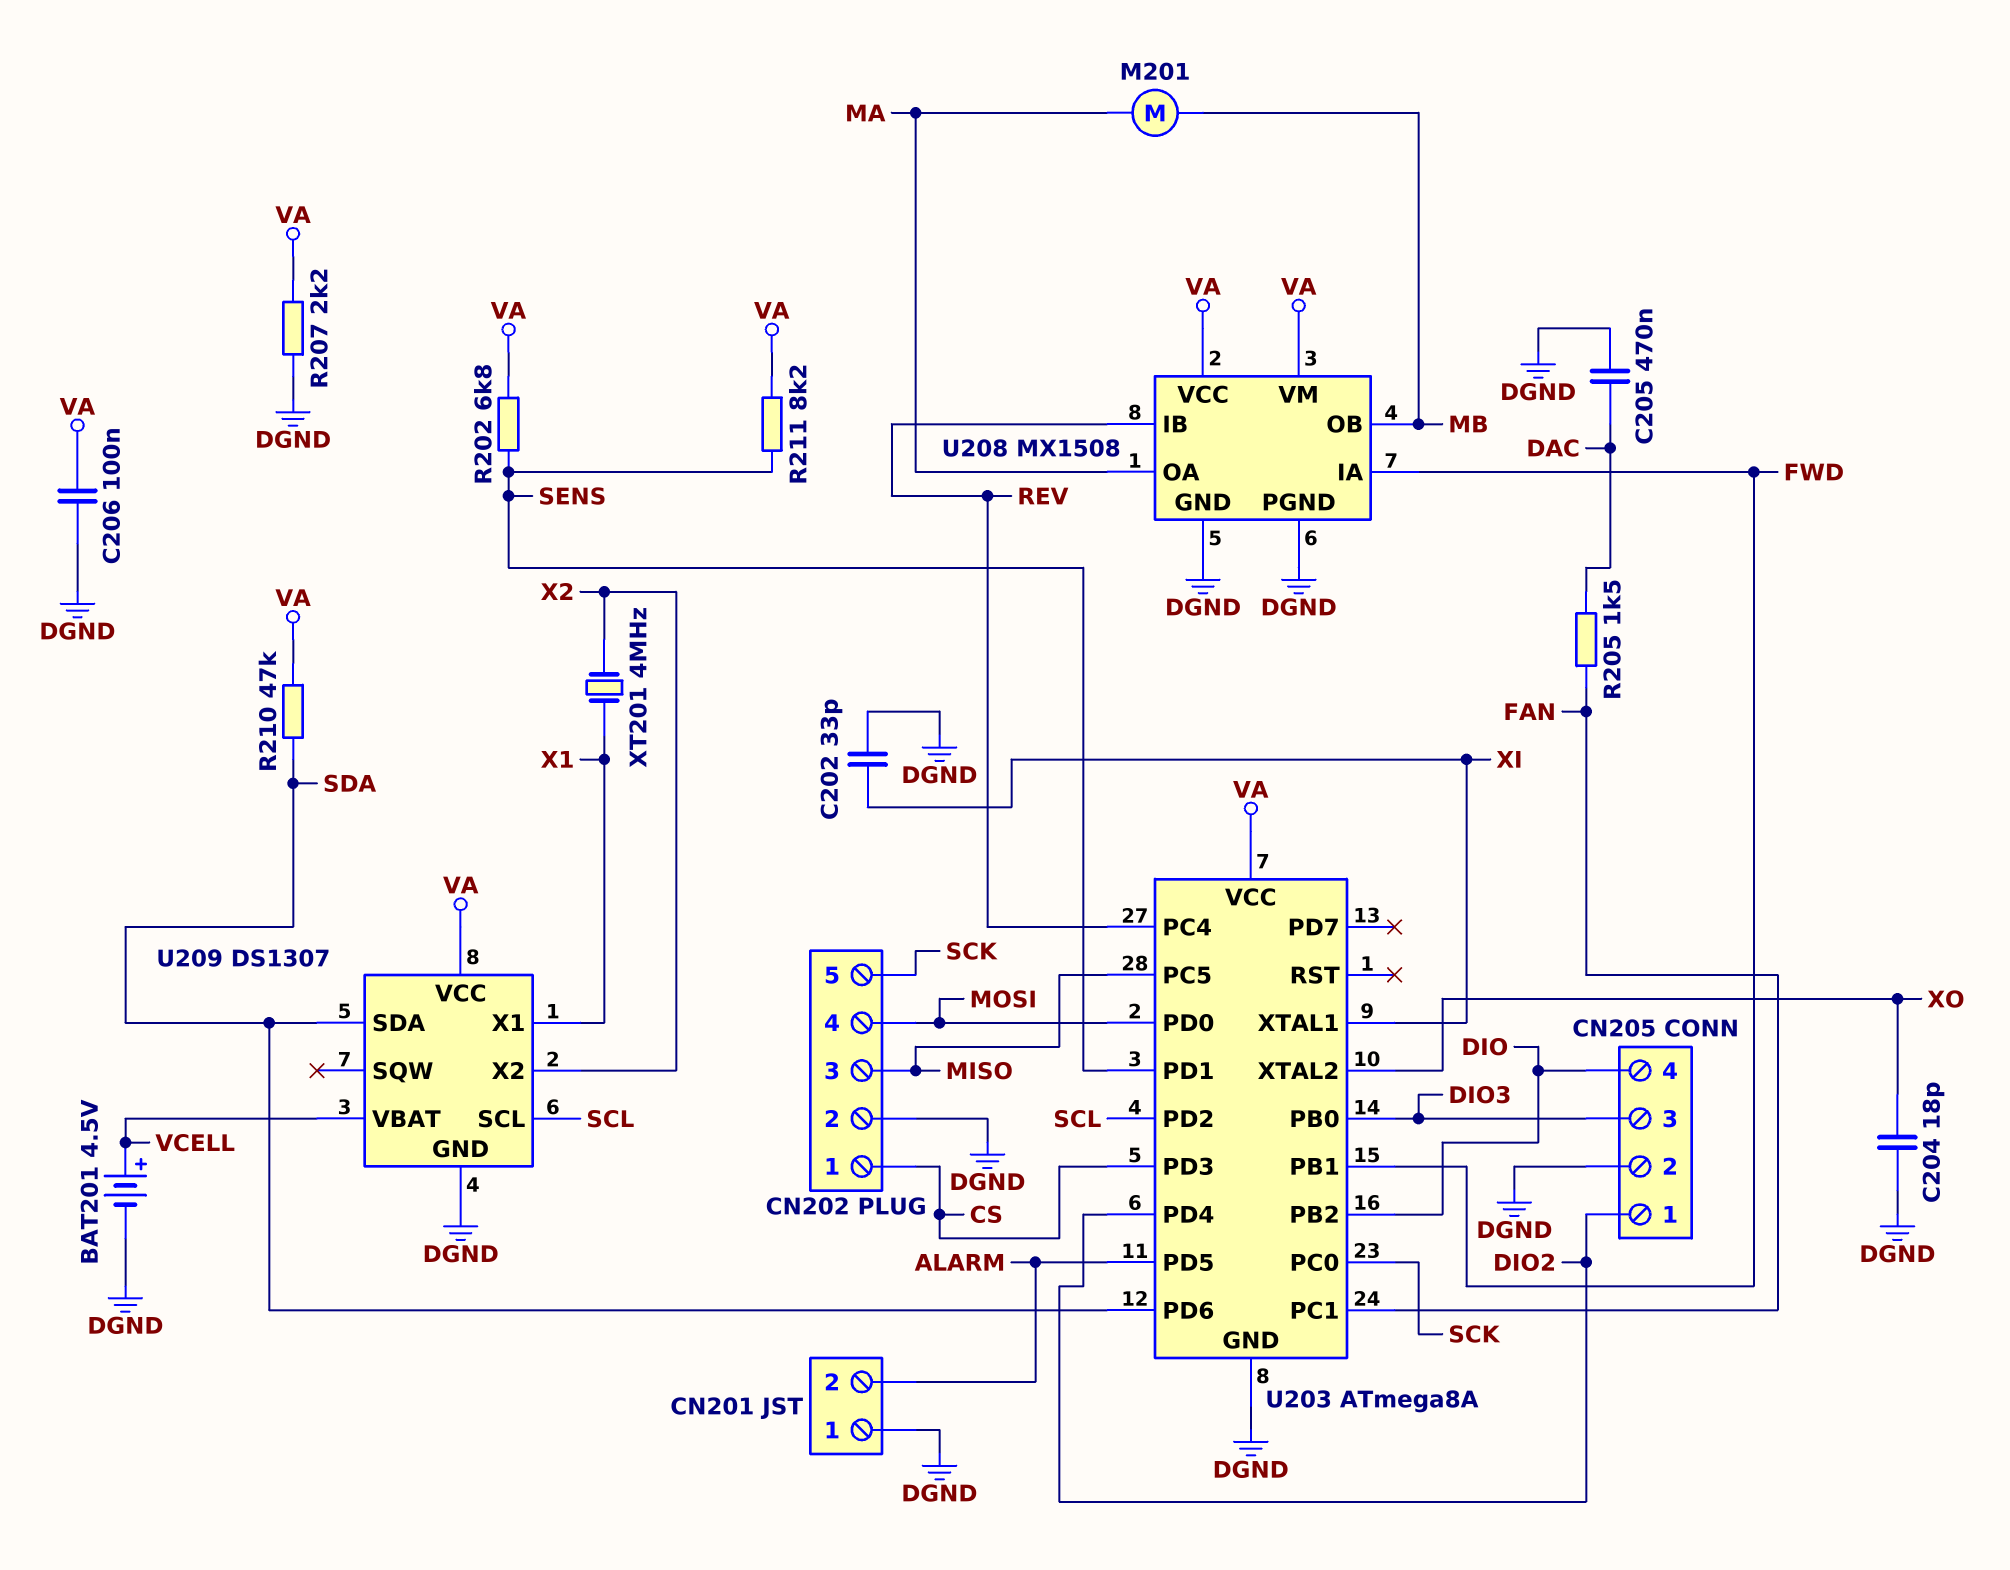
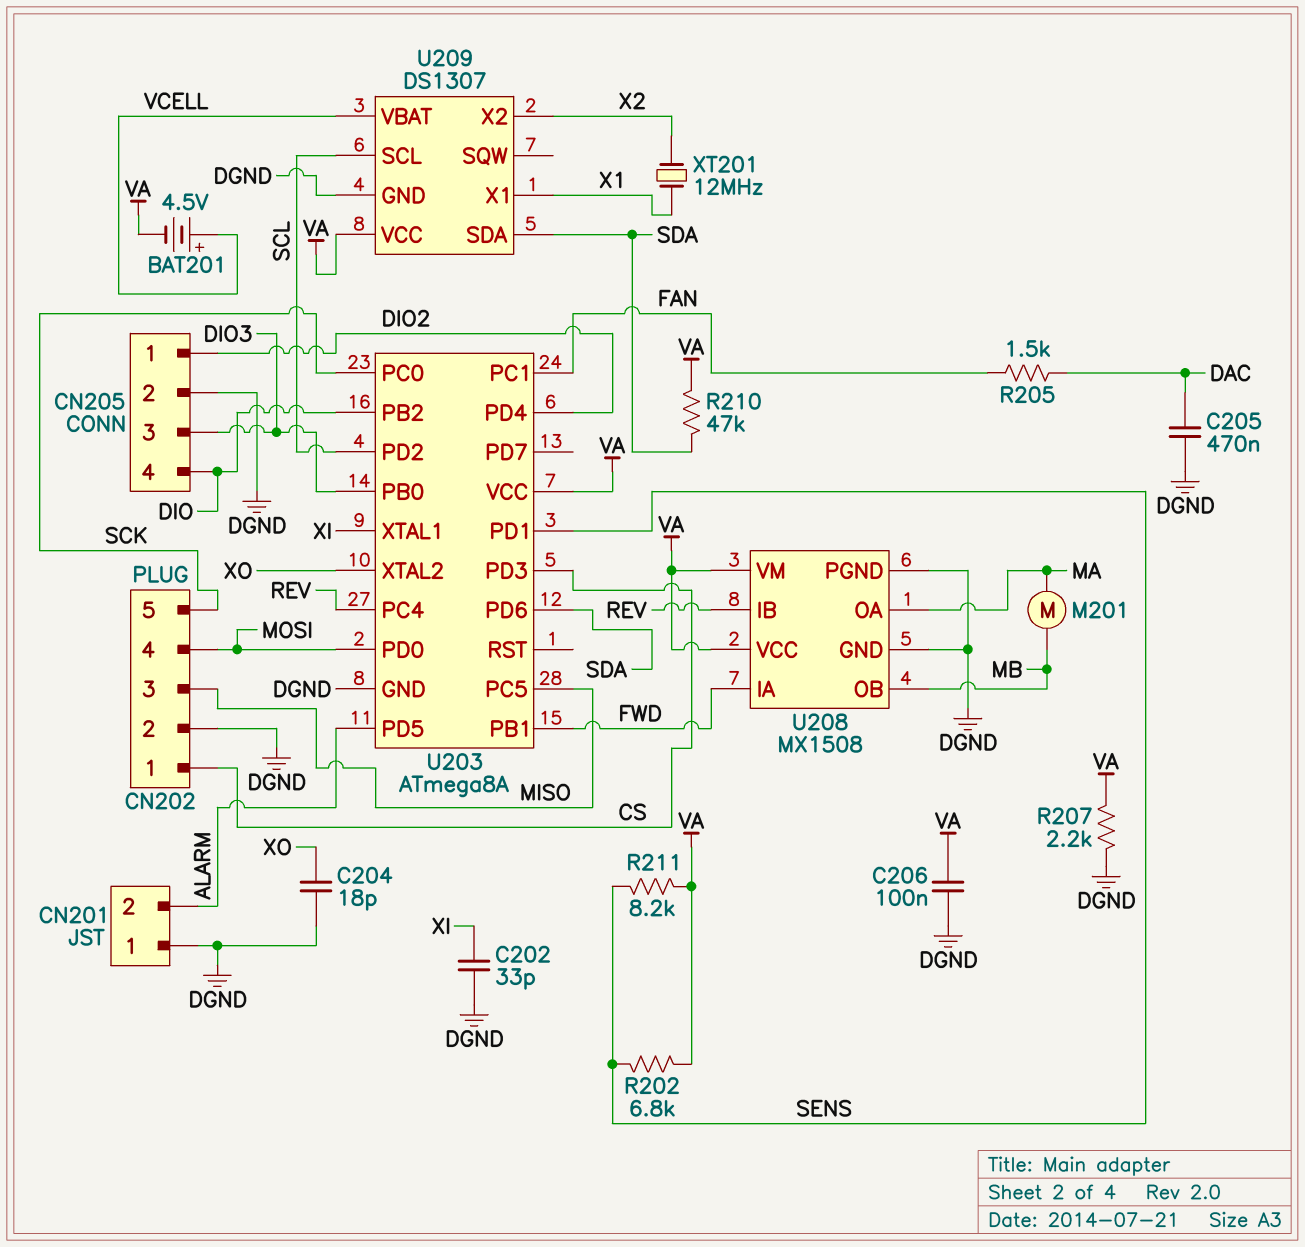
BAT201: 4.5V (plus VCELL, minus DGND) -> 4.5V (plus VCELL, minus VA)
XT201: 4MHz (X1, X2) -> 12MHz (X1, X2)

